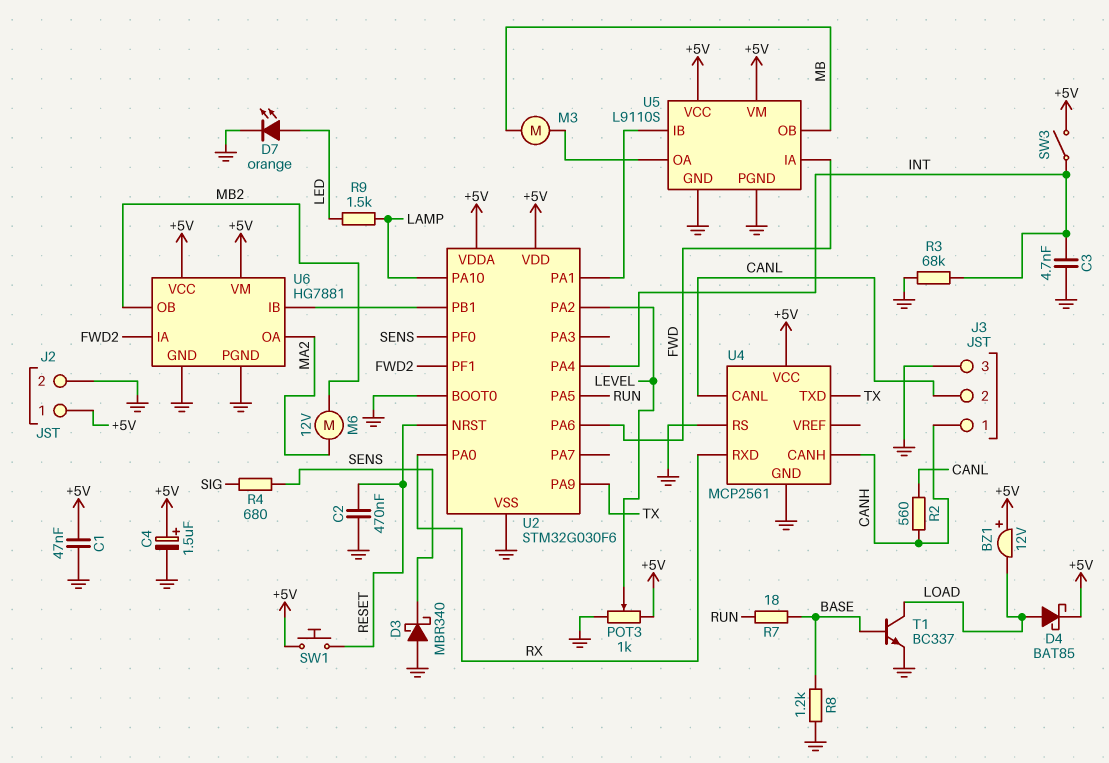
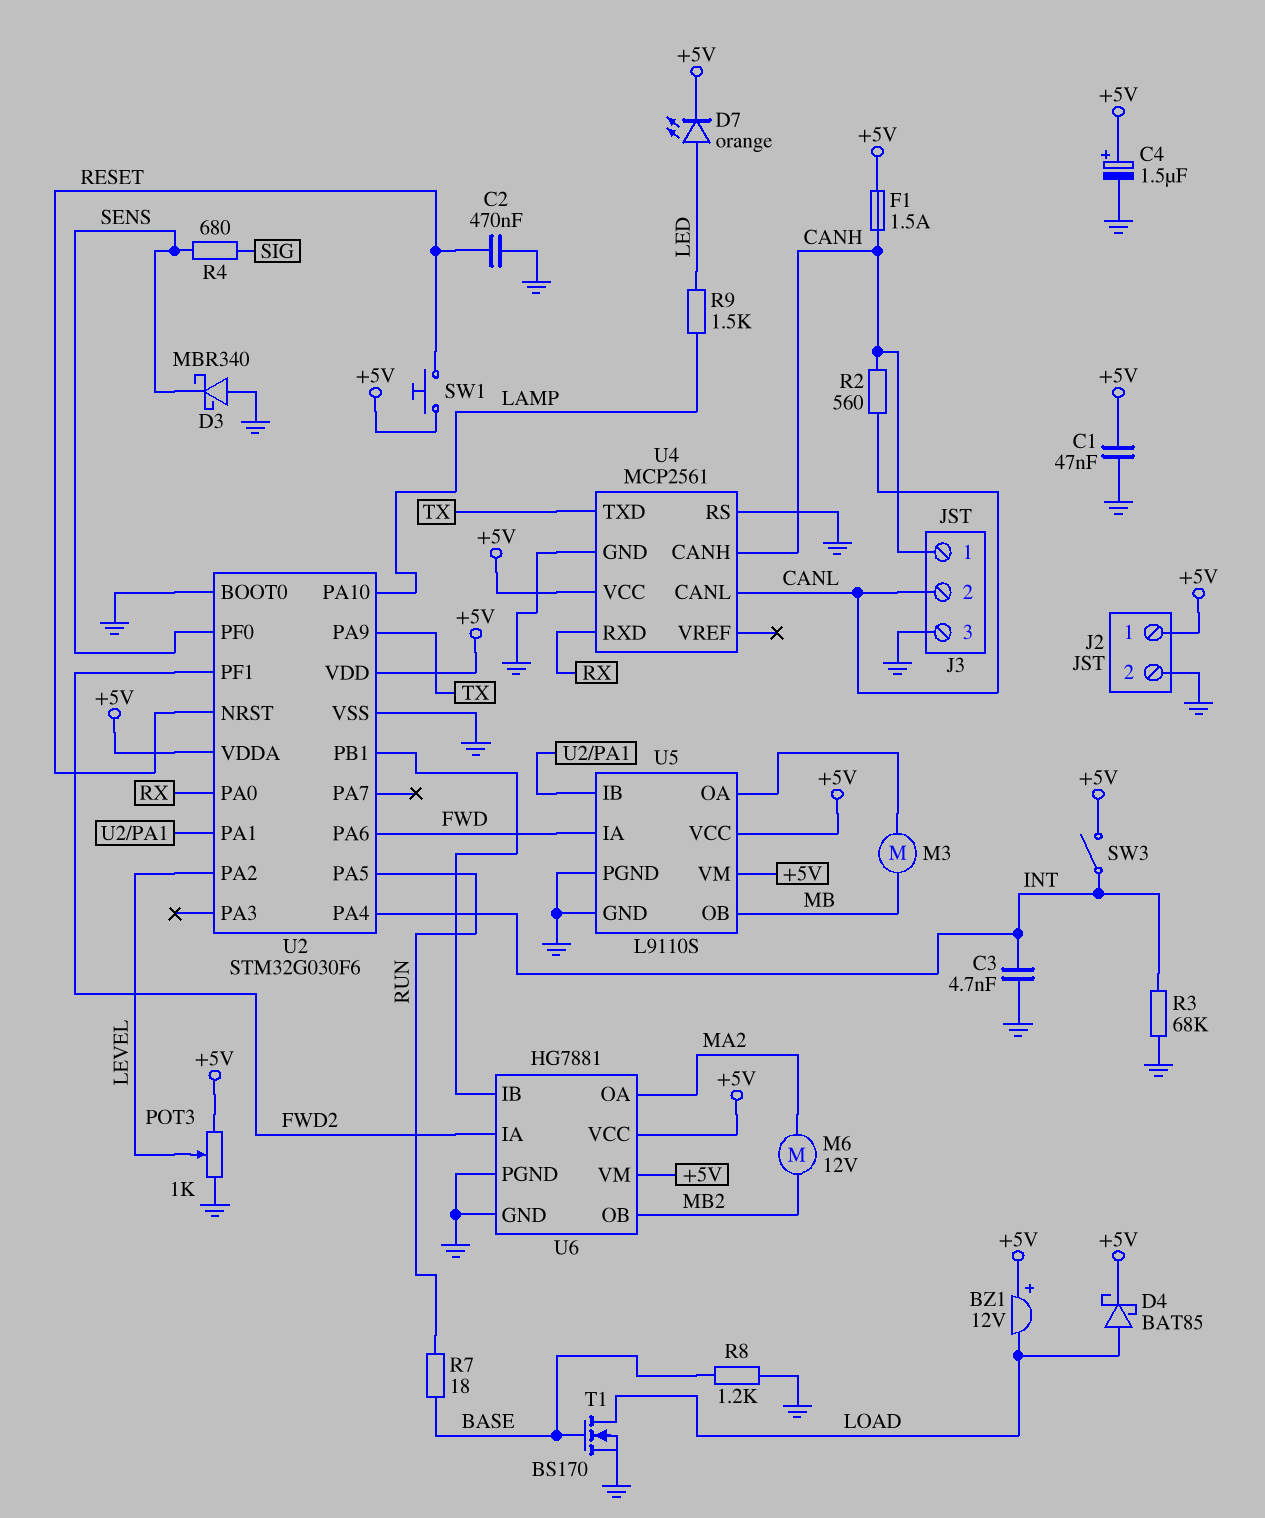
D7: LED orange (A LED, K GND) -> LED orange (A LED, K +5V)
F1: none -> 1.5A (+5V, CANH)
T1: NPN BC337 (B BASE, C LOAD, E GND) -> NMOS BS170 (G BASE, D LOAD, S GND)

